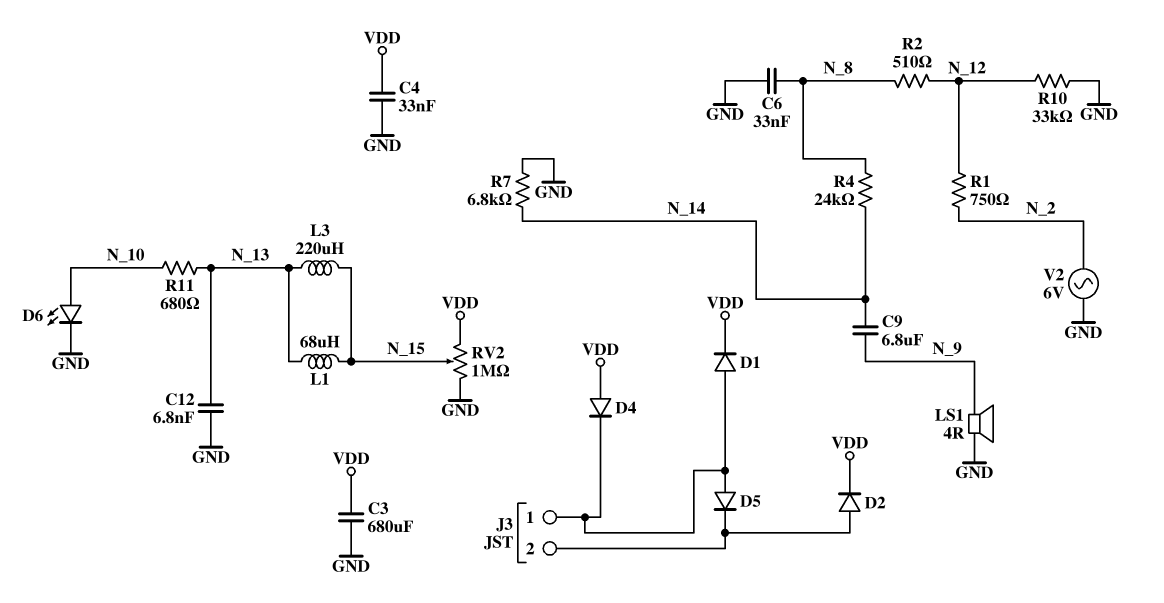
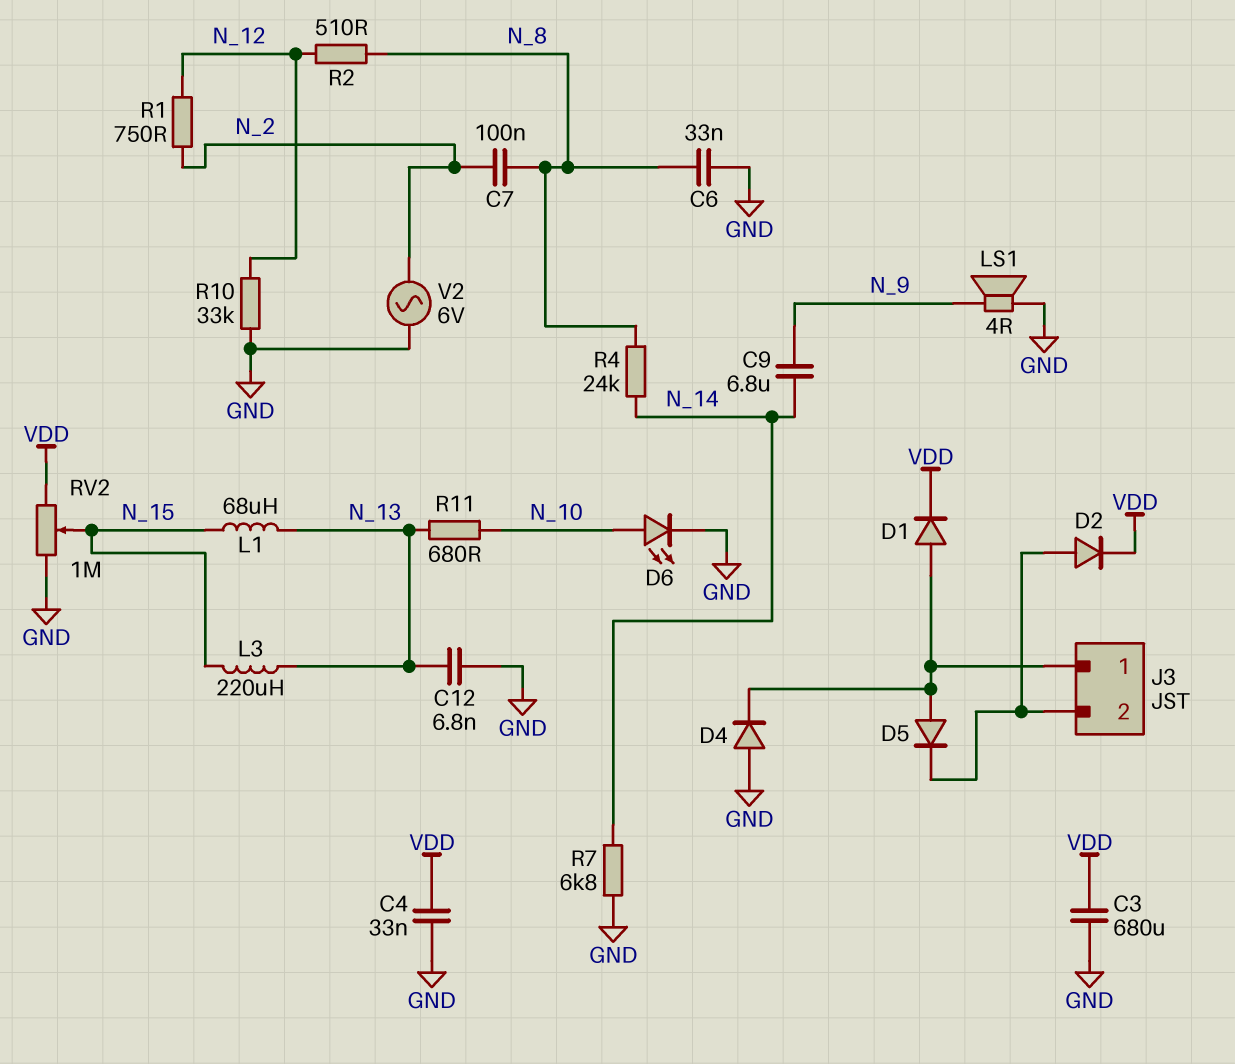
C7: none -> 100nF (N_2, N_8)
D4: diode (A VDD, K J3/1) -> diode (A GND, K J3/1)

